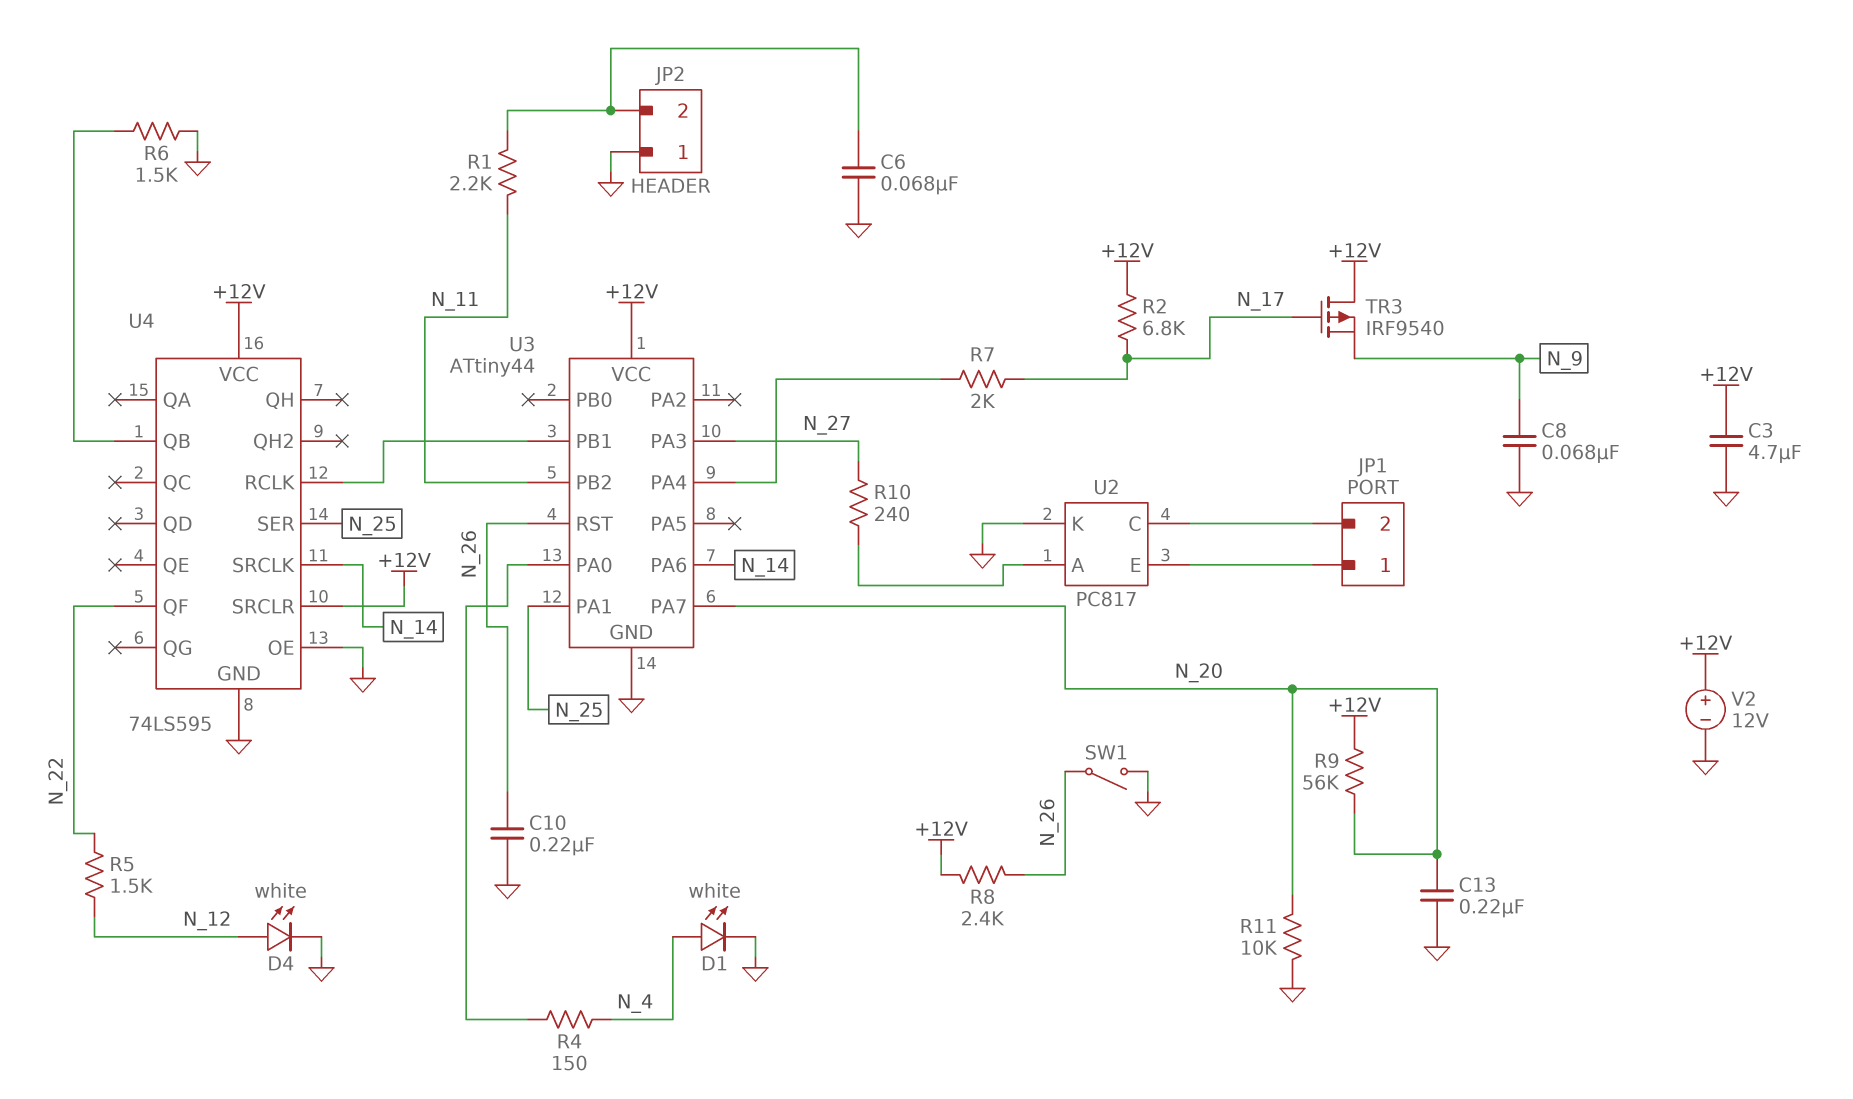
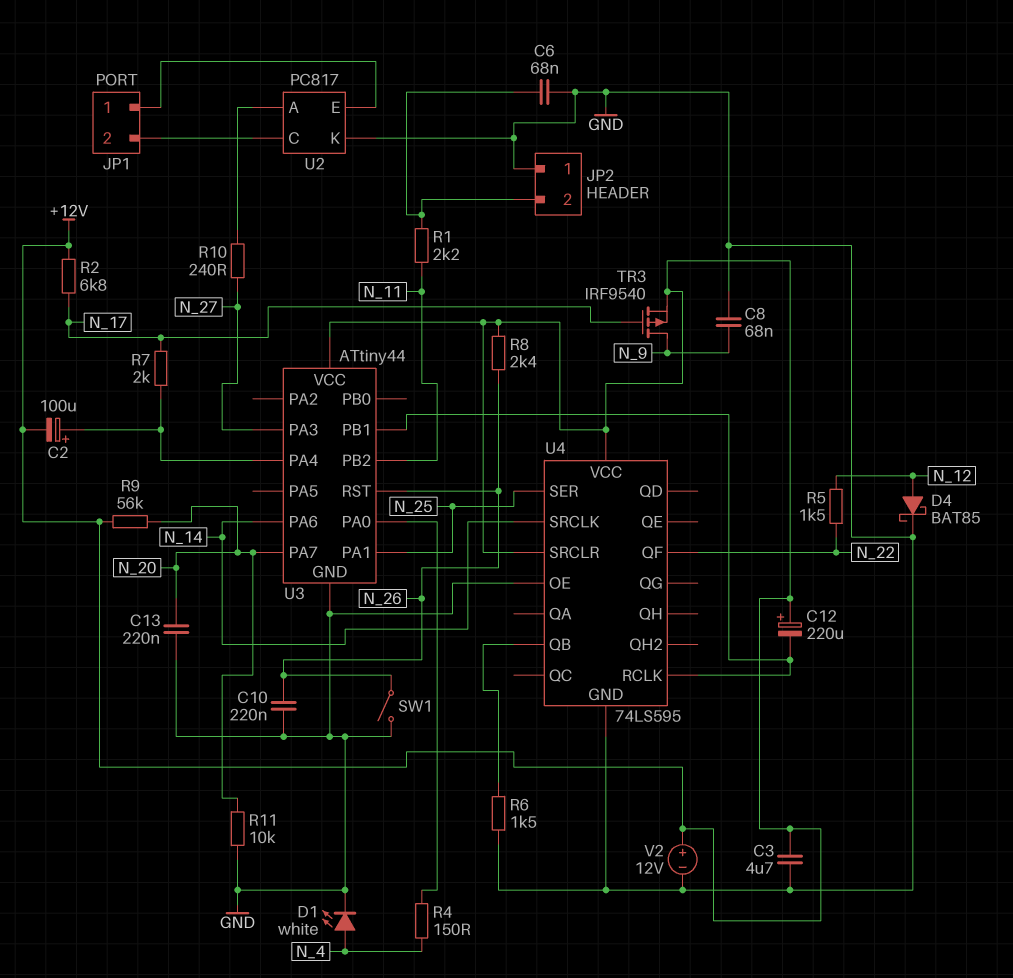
C2: none -> 100uF (plus U3/PA4, minus +12V)
C12: none -> 220uF (plus +12V, minus U3/PB1)
D4: LED white (A N_12, K GND) -> schottky BAT85 (A N_12, K GND)
TR3: PMOS IRF9540 (G N_17, D +12V, S N_9) -> PMOS IRF9540 (G N_17, D N_9, S +12V)

